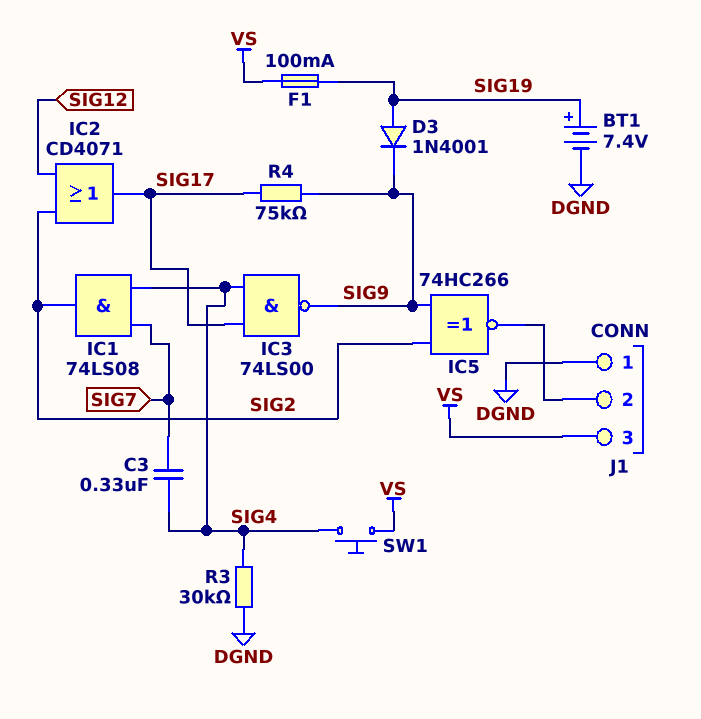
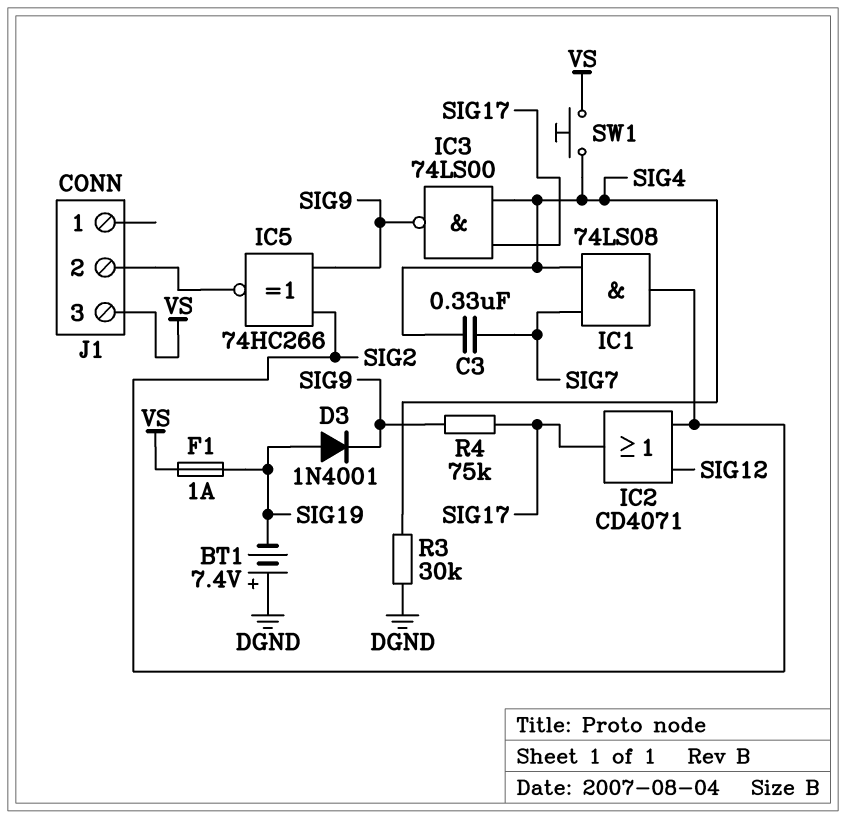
BT1: 7.4V (plus SIG19, minus DGND) -> 7.4V (plus DGND, minus SIG19)
F1: 100mA (SIG19, VS) -> 1A (SIG19, VS)
J1 pin 1: DGND -> none

